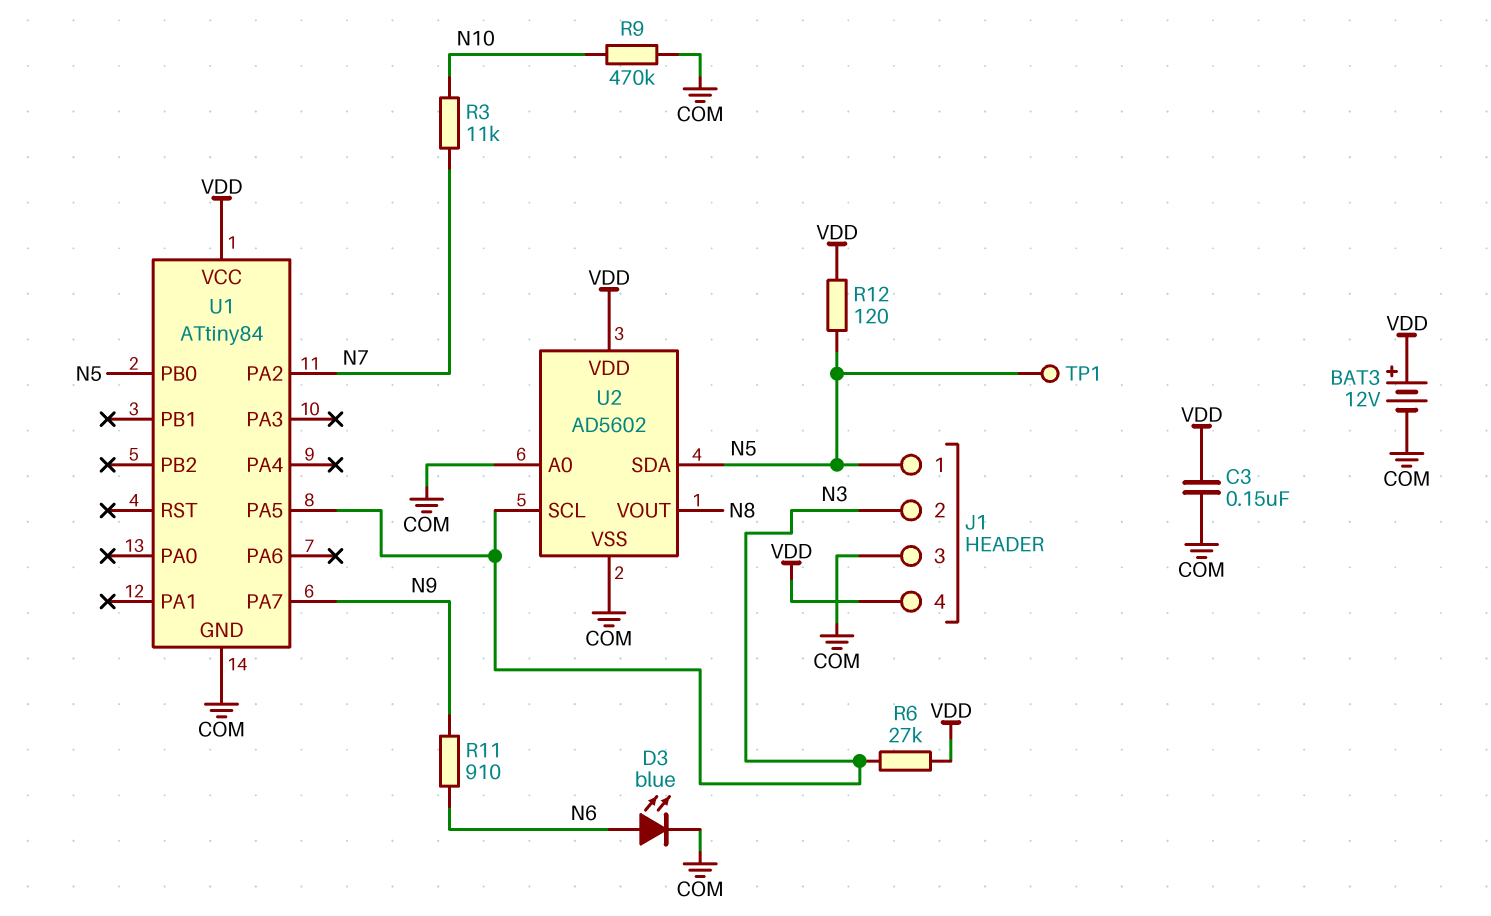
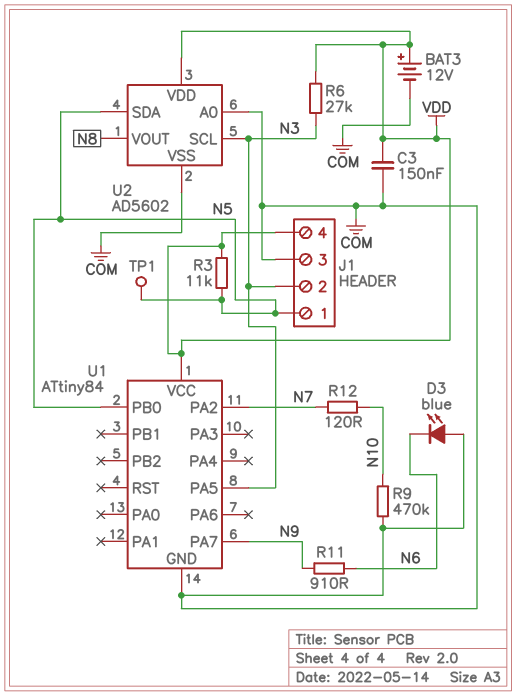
D3: LED blue (A N6, K COM) -> LED blue (A COM, K N6)
R3: 11k (N7, N10) -> 11k (N5, VDD)
R12: 120 (N5, VDD) -> 120 (N7, N10)

